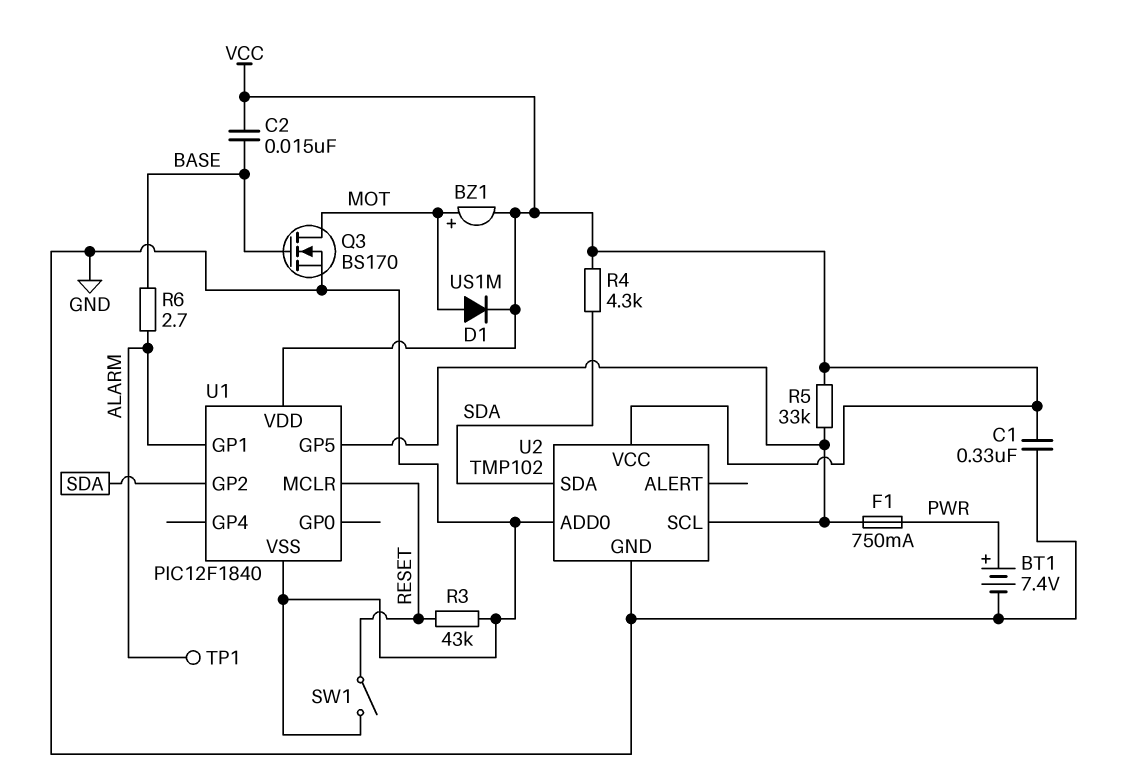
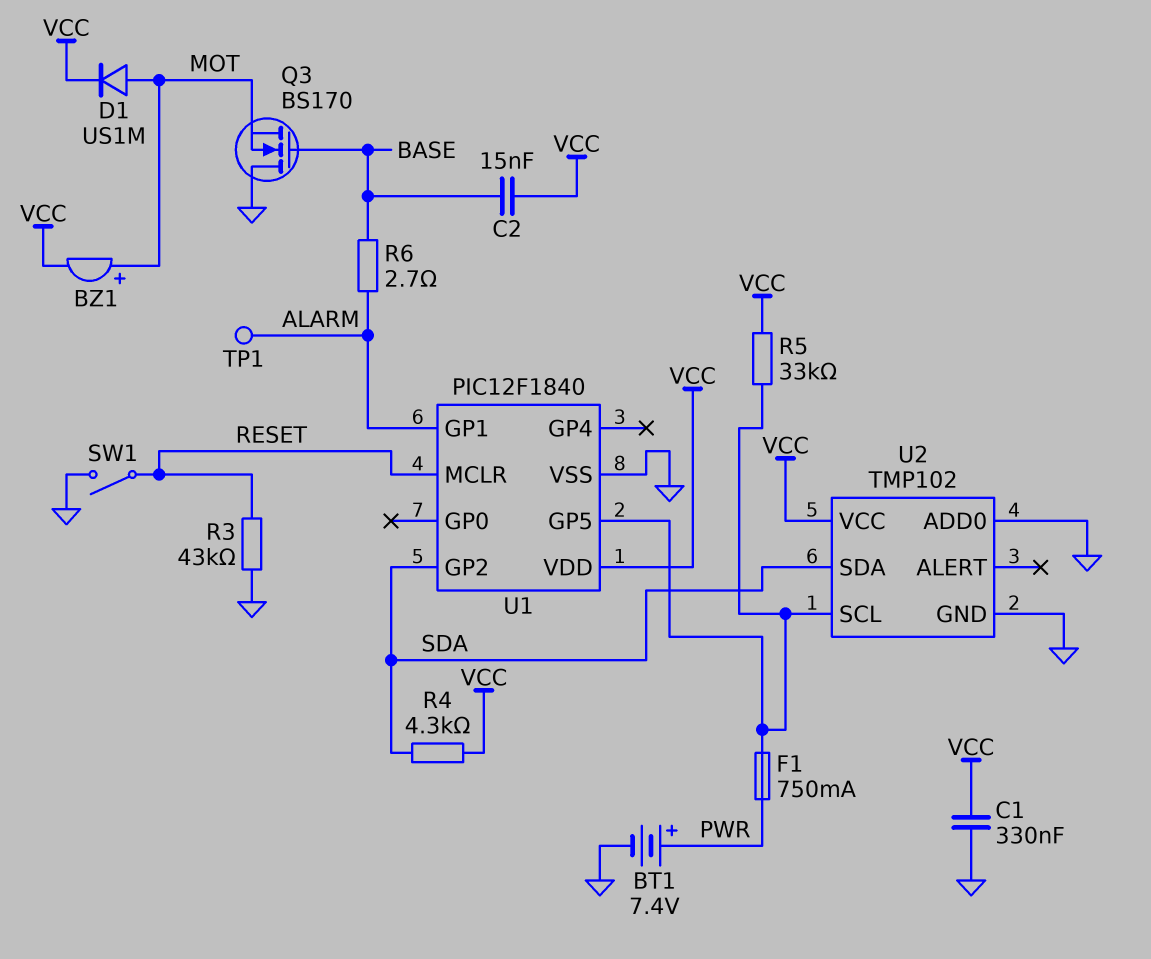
Q3: NMOS BS170 (G BASE, D MOT, S GND) -> NMOS BS170 (G BASE, D GND, S MOT)

